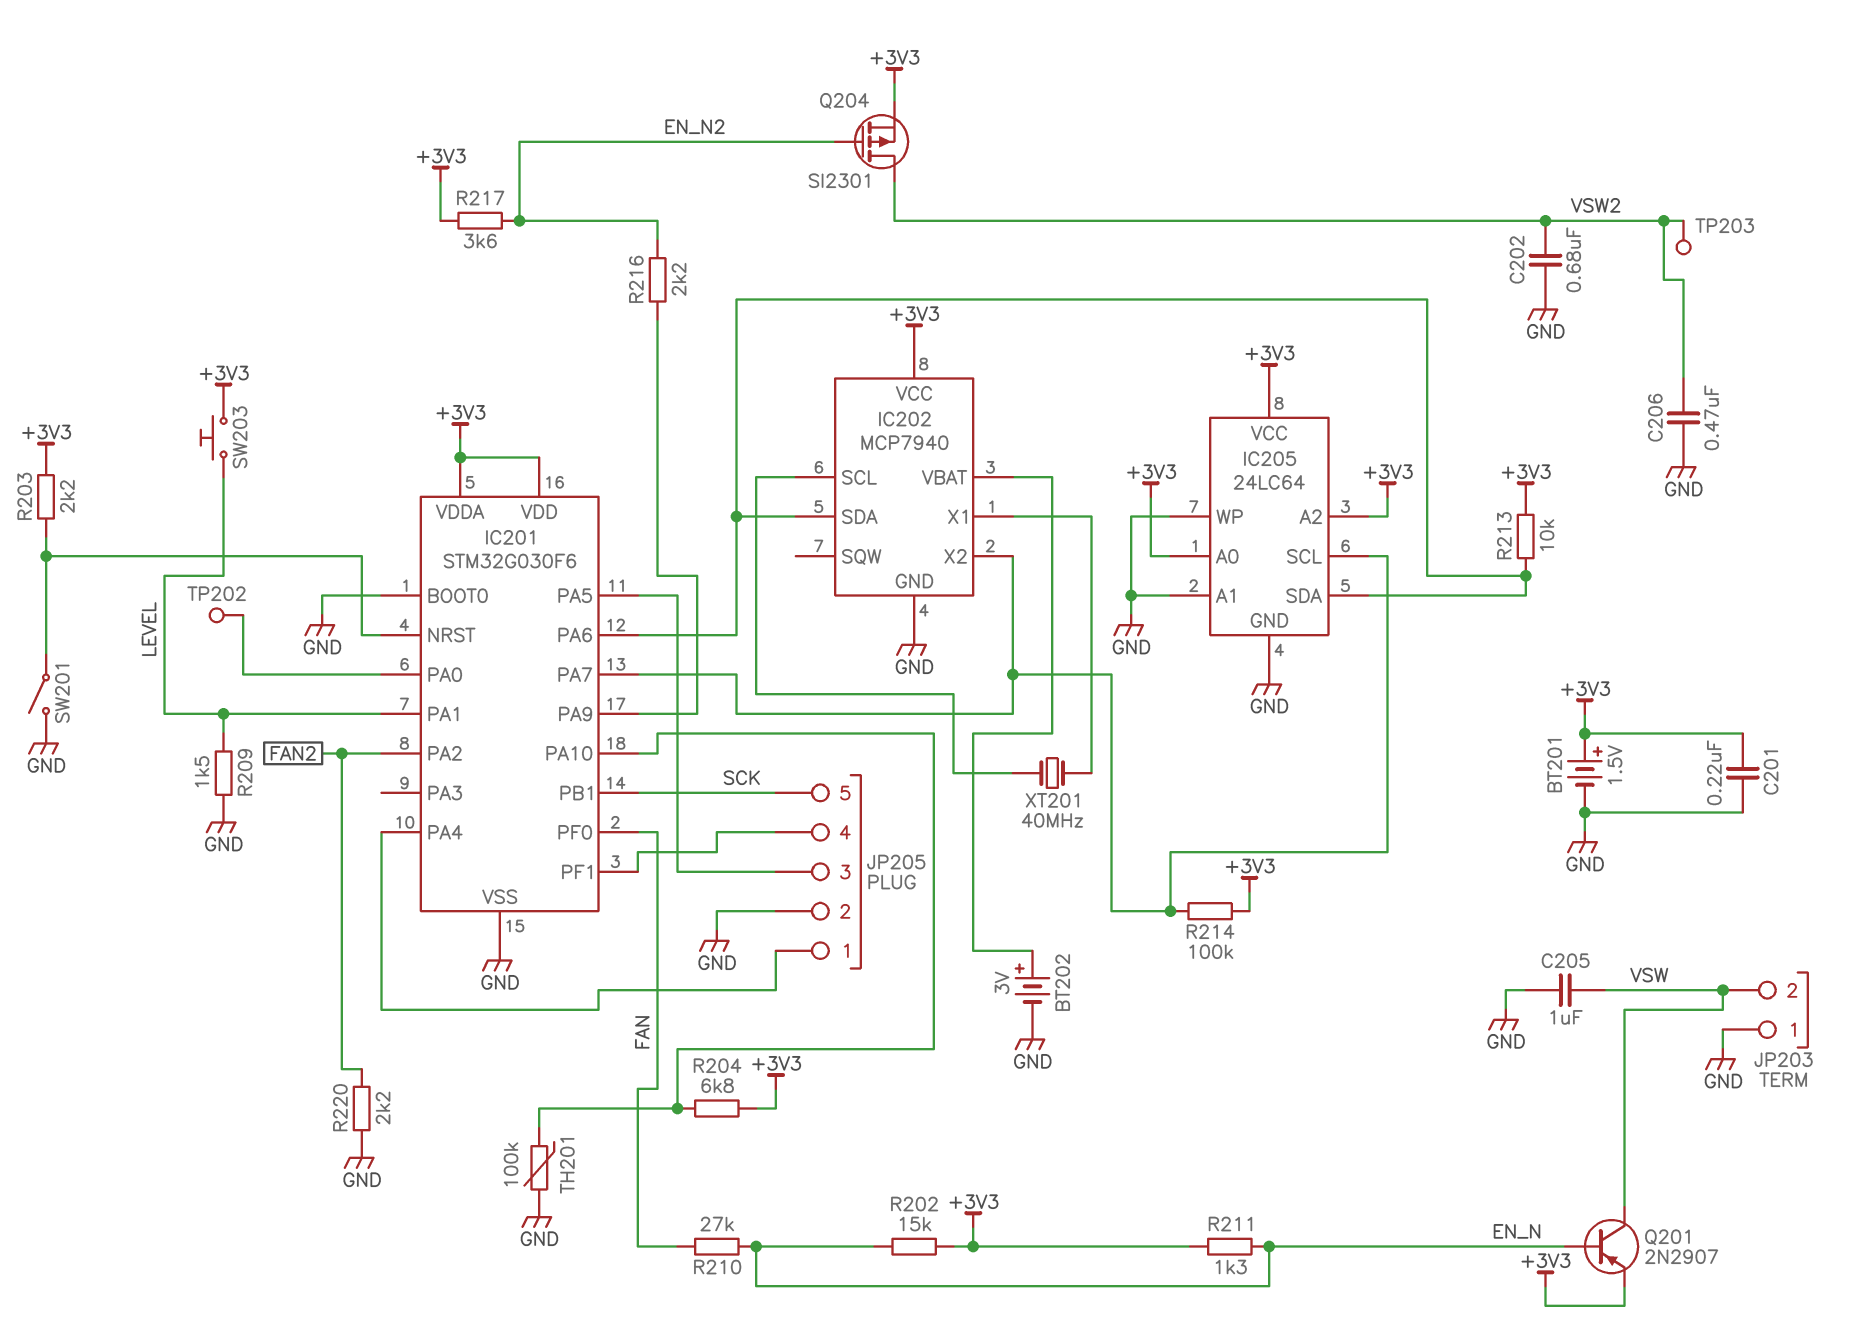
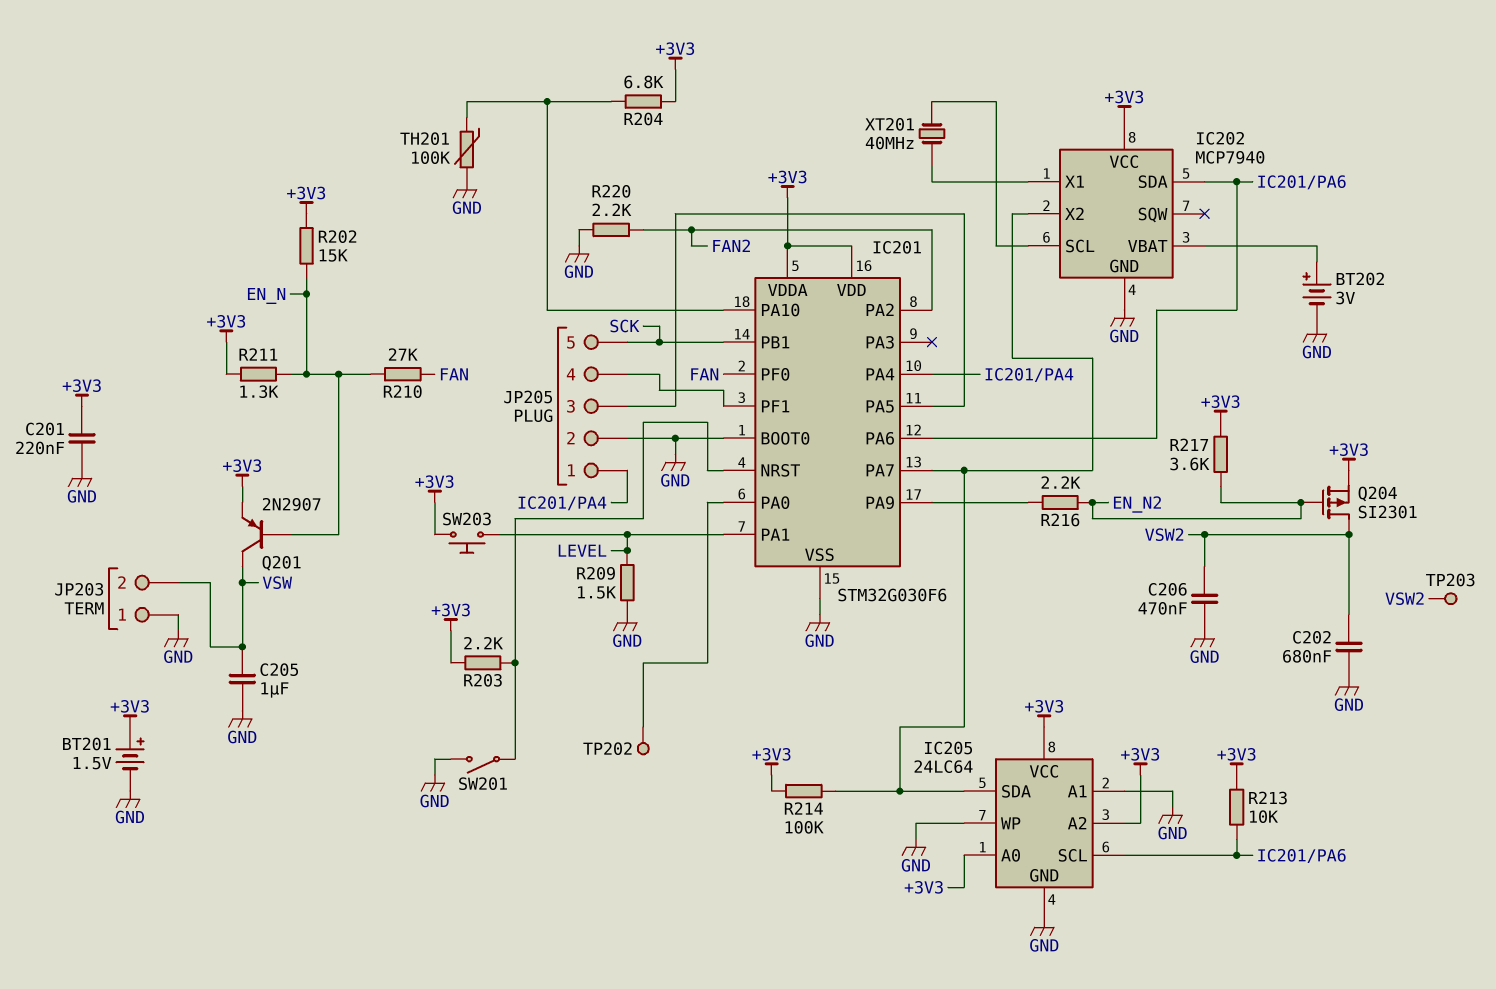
IC205 pin SCL: IC201/PA7 -> IC201/PA6
IC205 pin SDA: IC201/PA6 -> IC201/PA7

